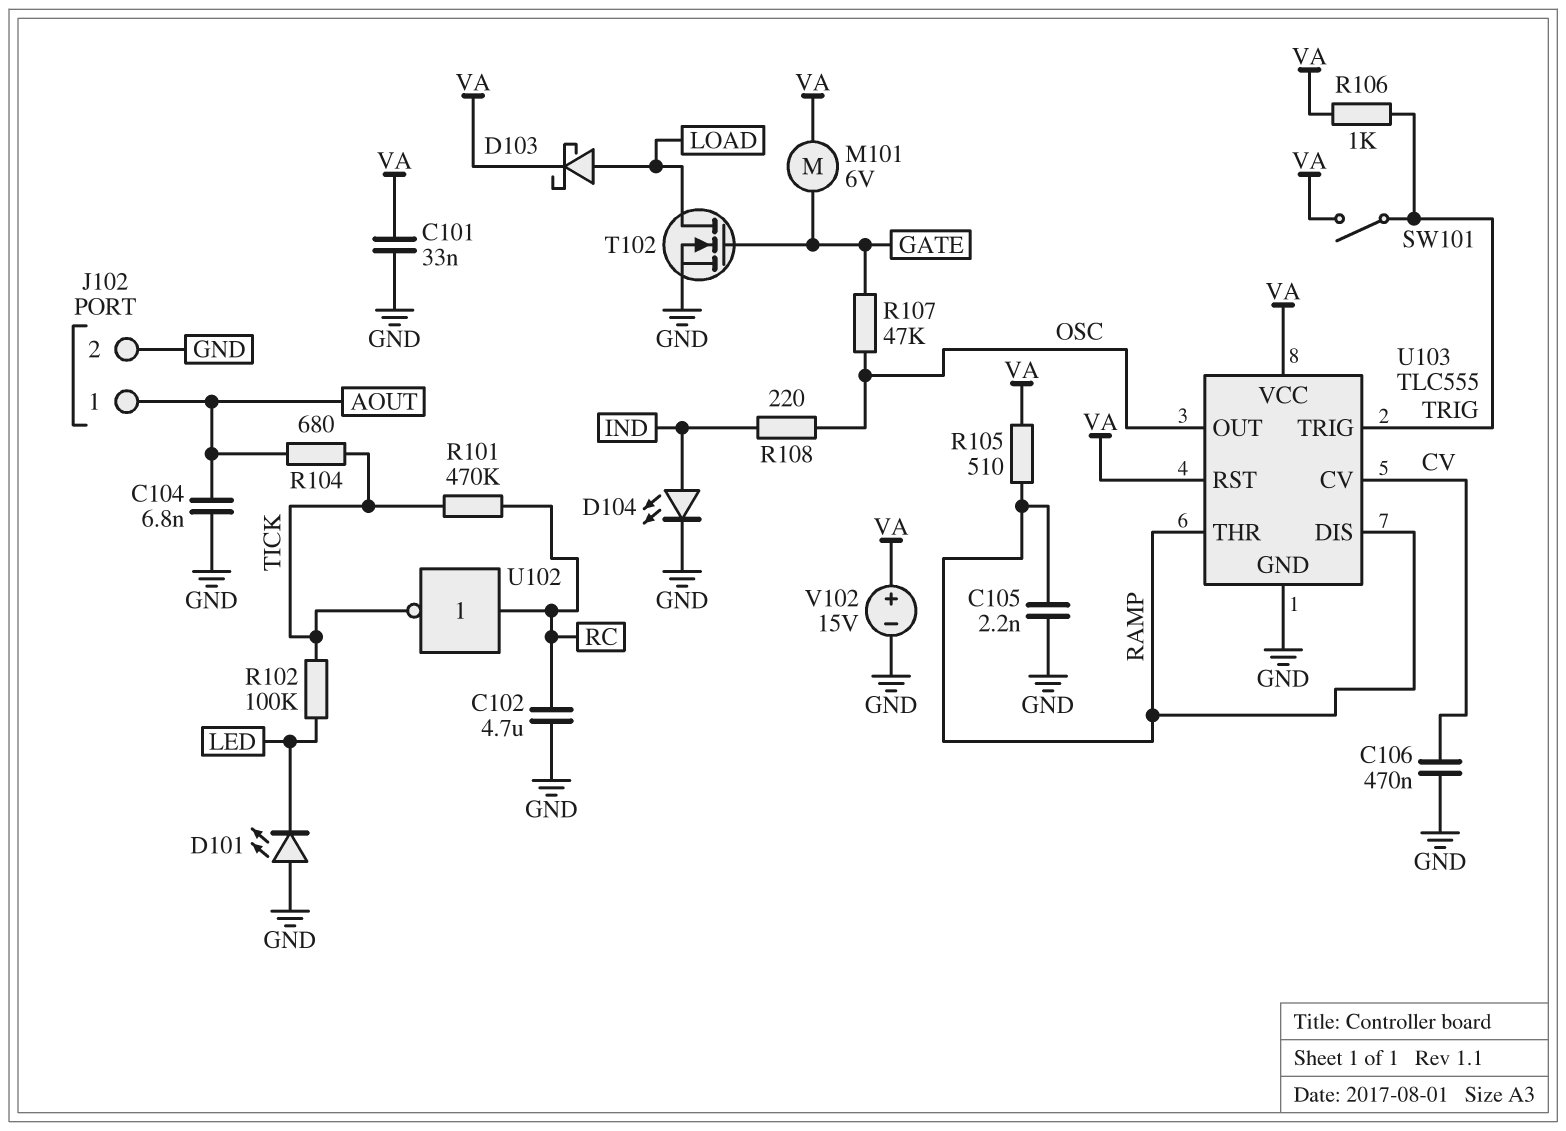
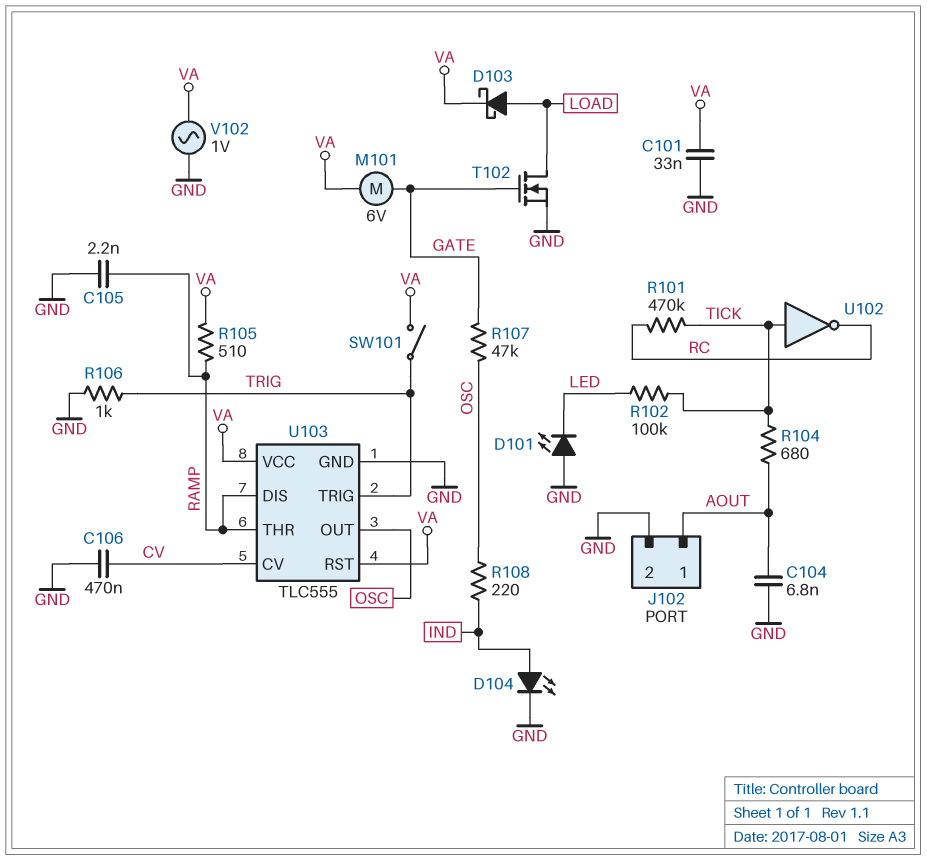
C102: 4.7uF (GND, RC) -> none
R106: 1k (TRIG, VA) -> 1k (GND, TRIG)
U102: NOT (in RC, out TICK) -> NOT (in TICK, out RC)
V102: 15V (plus VA, minus GND) -> AC 1V (GND, VA)

